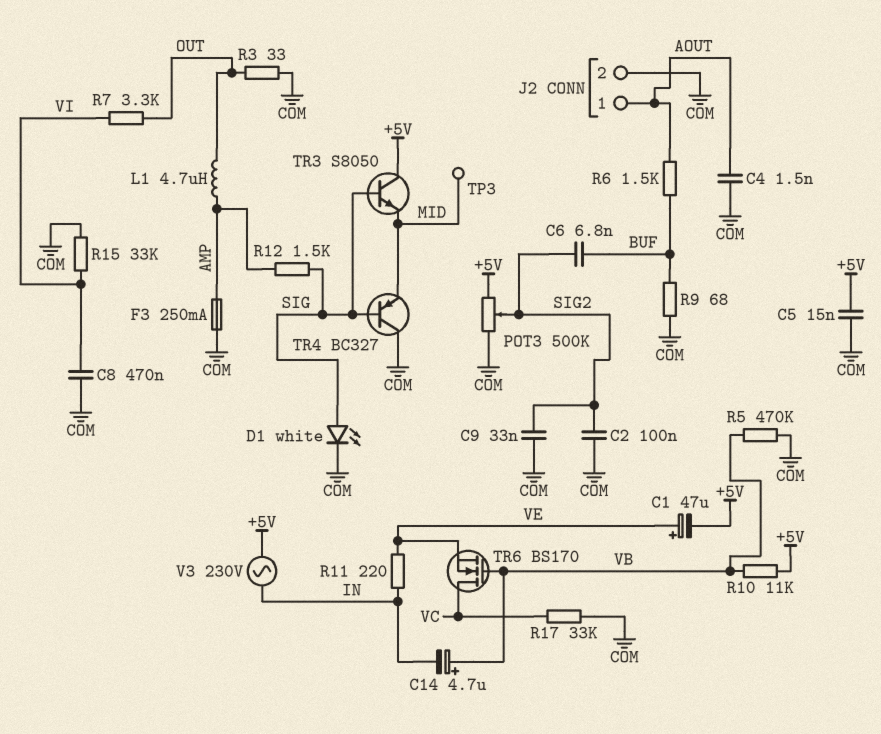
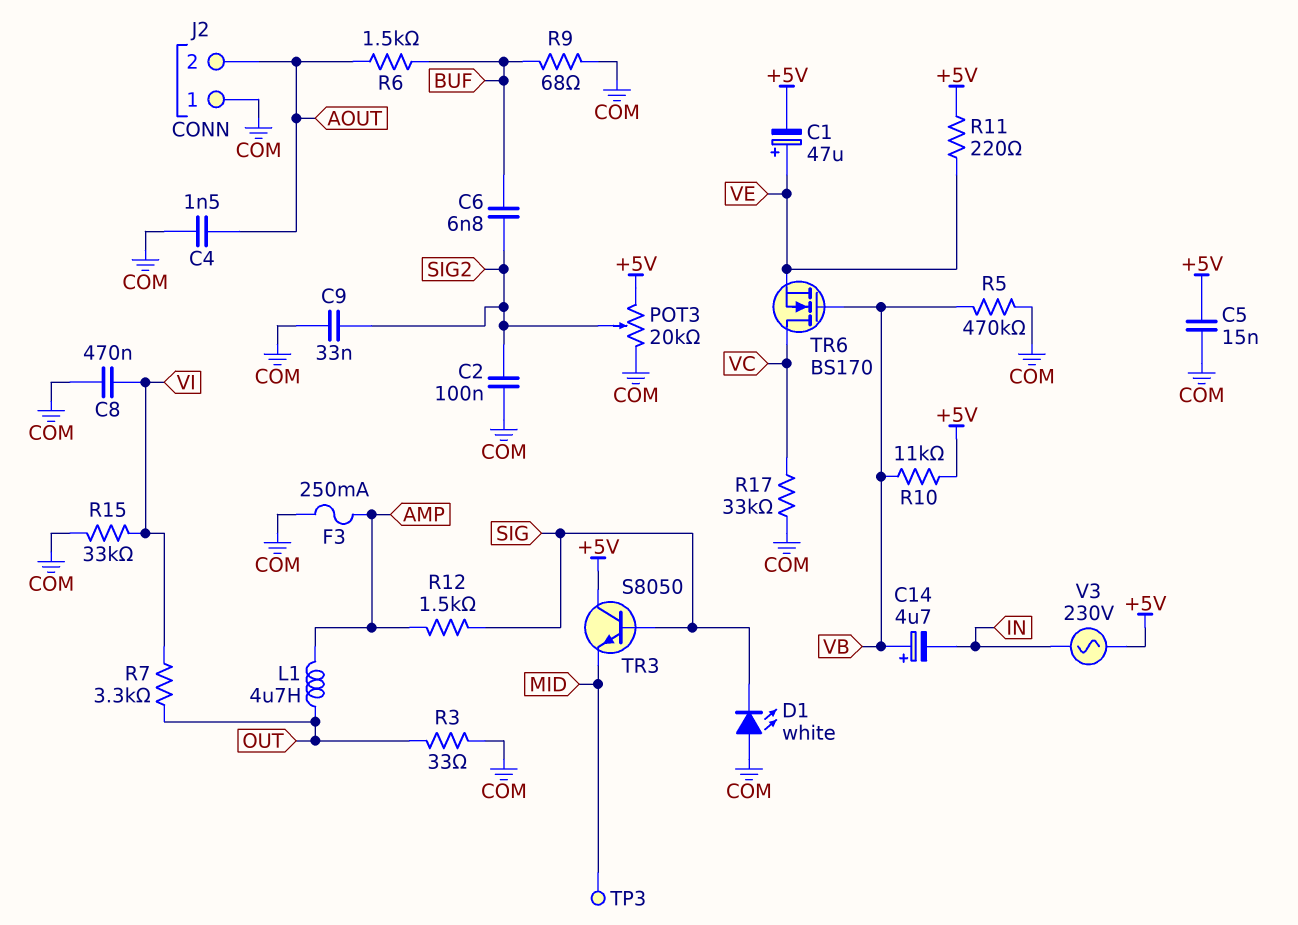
D1: LED white (A SIG, K COM) -> LED white (A COM, K SIG)
J2 pin 1: AOUT -> COM
J2 pin 2: COM -> AOUT
POT3: 500k (+5V, COM, wiper SIG2) -> 20k (+5V, COM, wiper SIG2)
R11: 220 (IN, VE) -> 220 (+5V, VE)
TR4: PNP BC327 (B SIG, C COM, E MID) -> none

